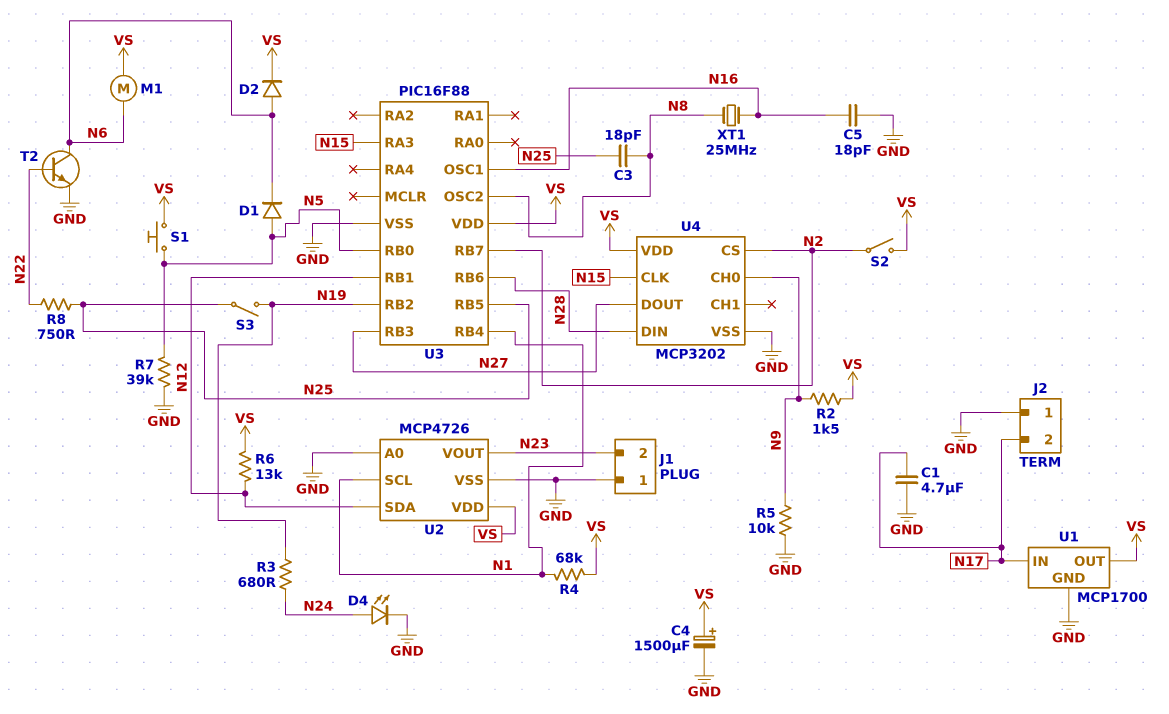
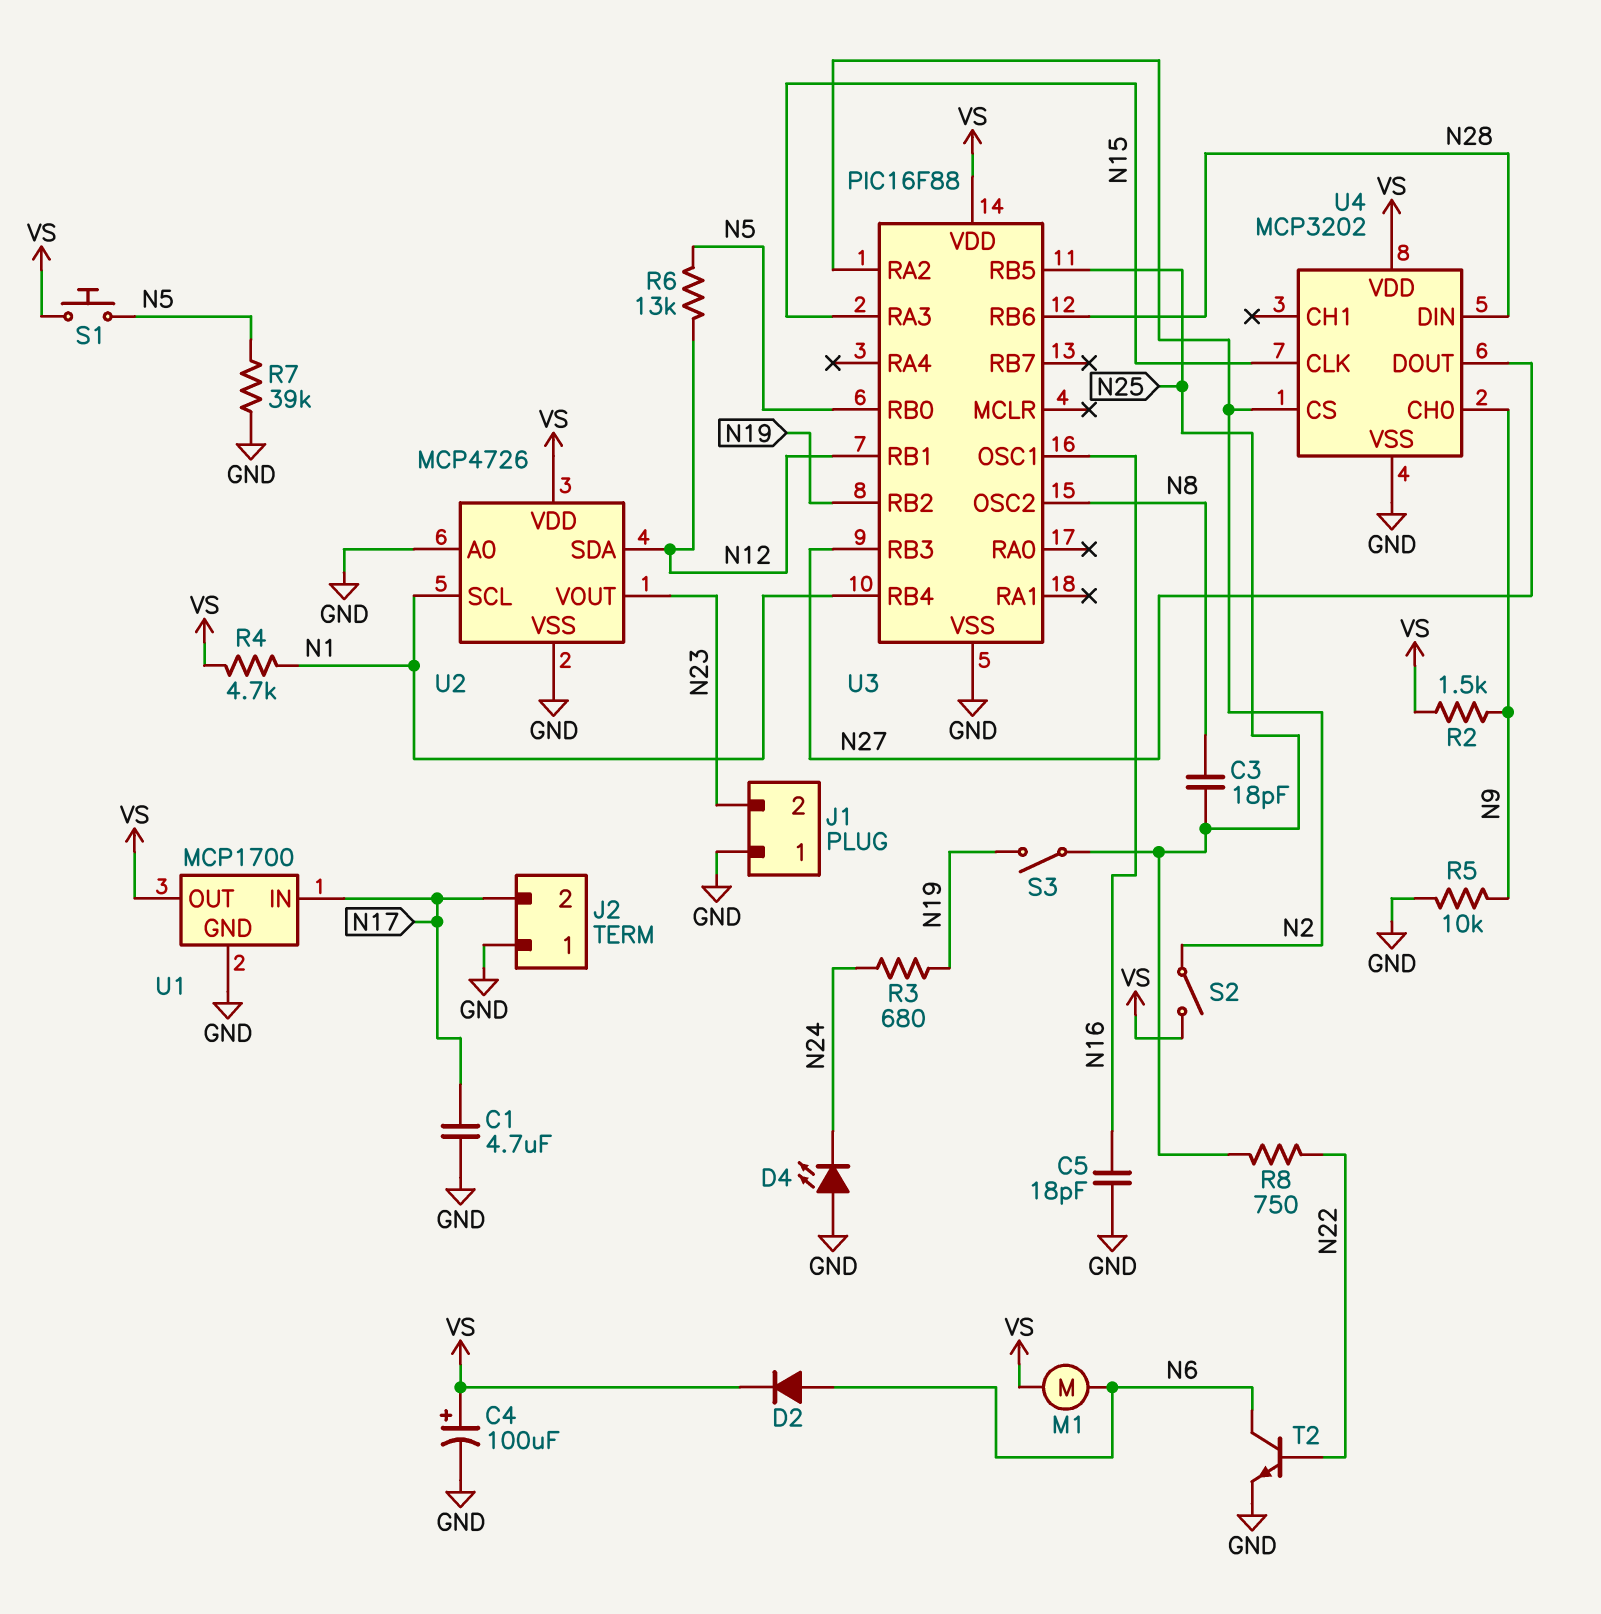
C4: 1500uF (plus VS, minus GND) -> 100uF (plus VS, minus GND)
D1: diode (A N5, K N6) -> none
D4: LED (A N24, K GND) -> LED (A GND, K N24)
R4: 68k (N1, VS) -> 4.7k (N1, VS)
R6: 13k (N12, VS) -> 13k (N5, N12)
U3 pin RA2: none -> N2
U3 pin RB7: N2 -> none
XT1: 25MHz (N8, N16) -> none

